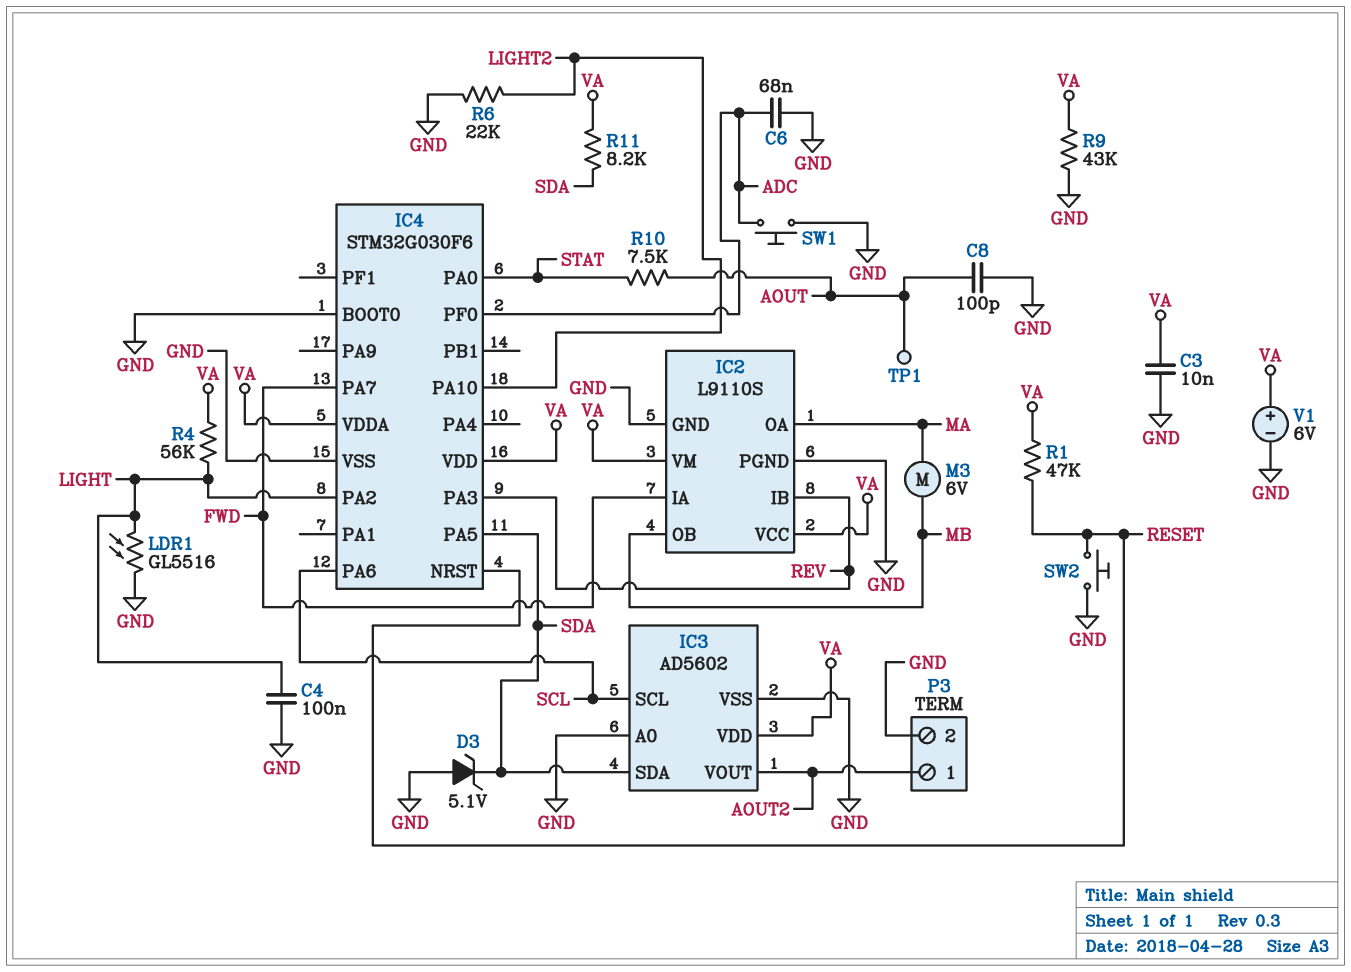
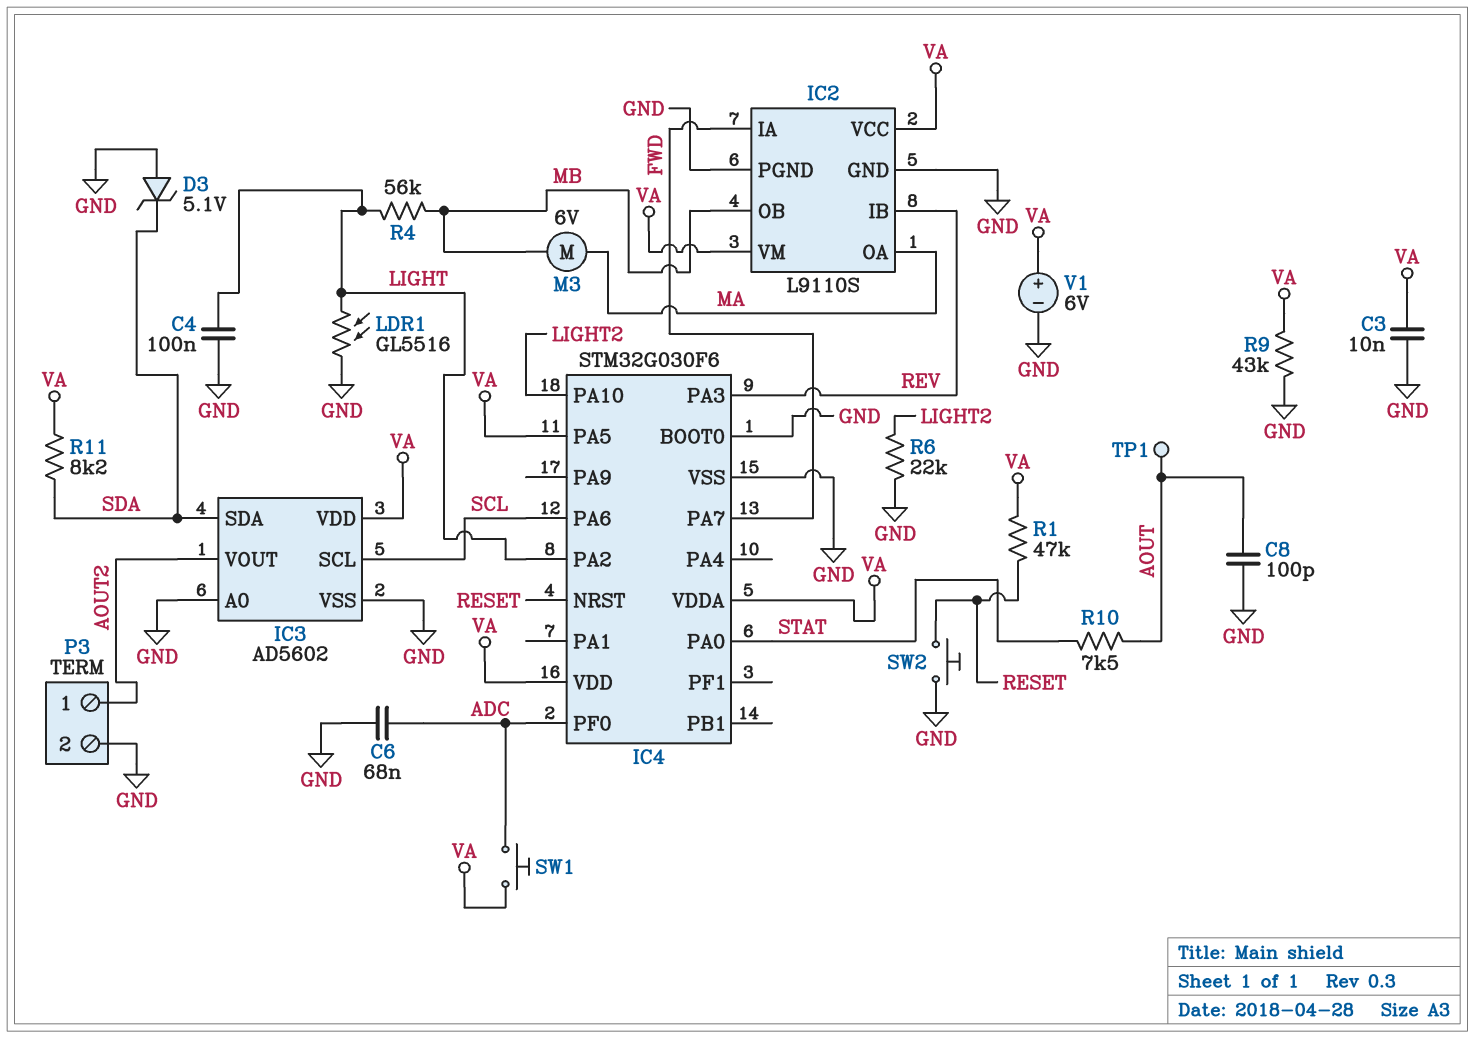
IC4 pin PA5: SDA -> VA
R4: 56k (LIGHT, VA) -> 56k (LIGHT, MB)
SW1: button (ADC, GND) -> button (ADC, VA)

